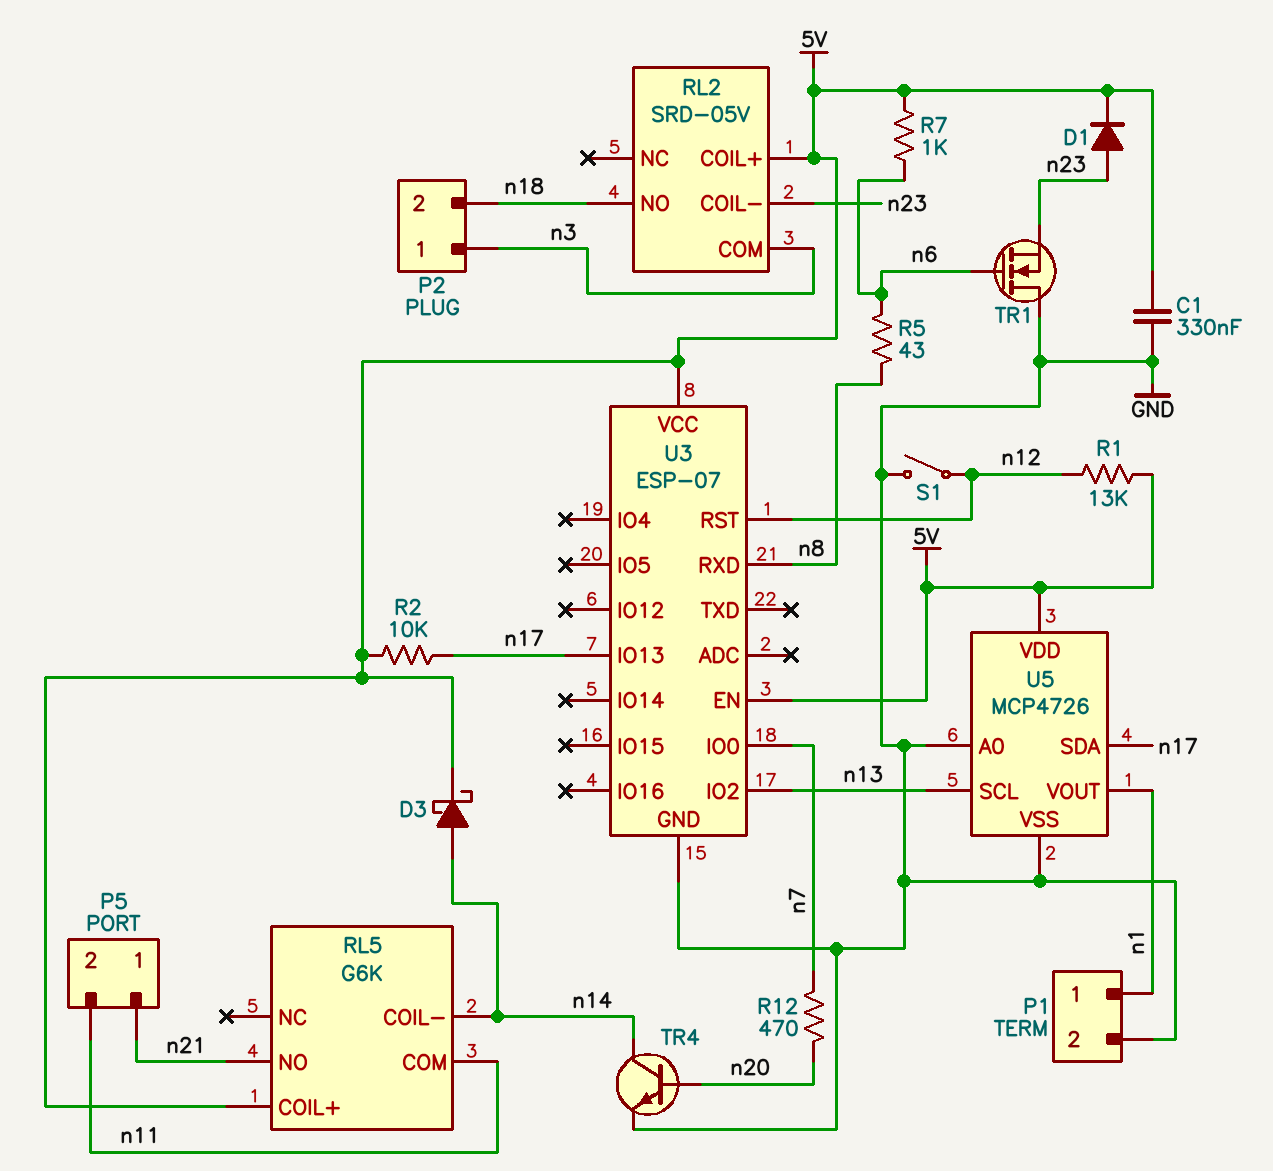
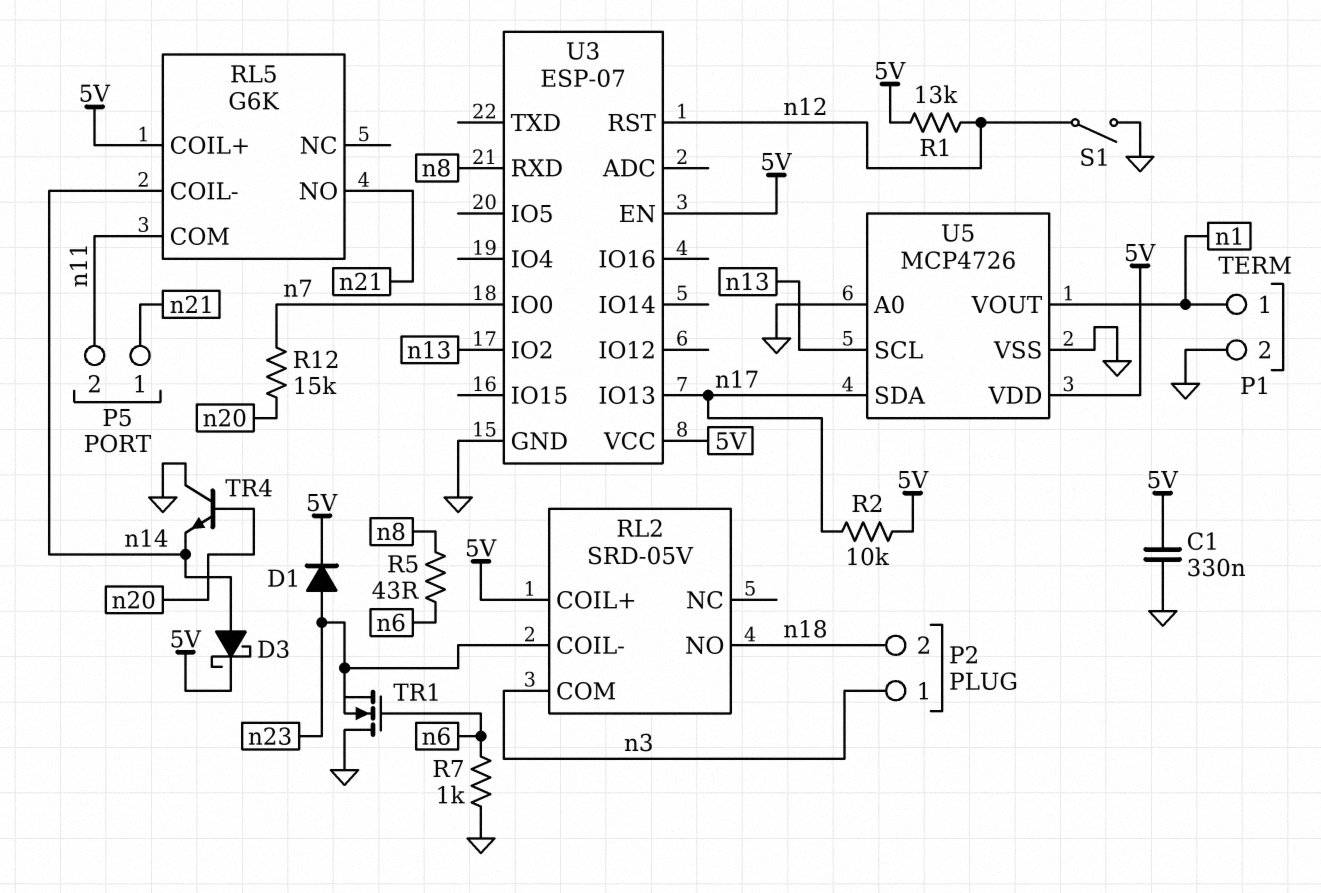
R7: 1k (5V, n6) -> 1k (GND, n6)
R12: 470 (n7, n20) -> 15k (n7, n20)
TR4: NPN (B n20, C n14, E GND) -> NPN (B n20, C GND, E n14)

